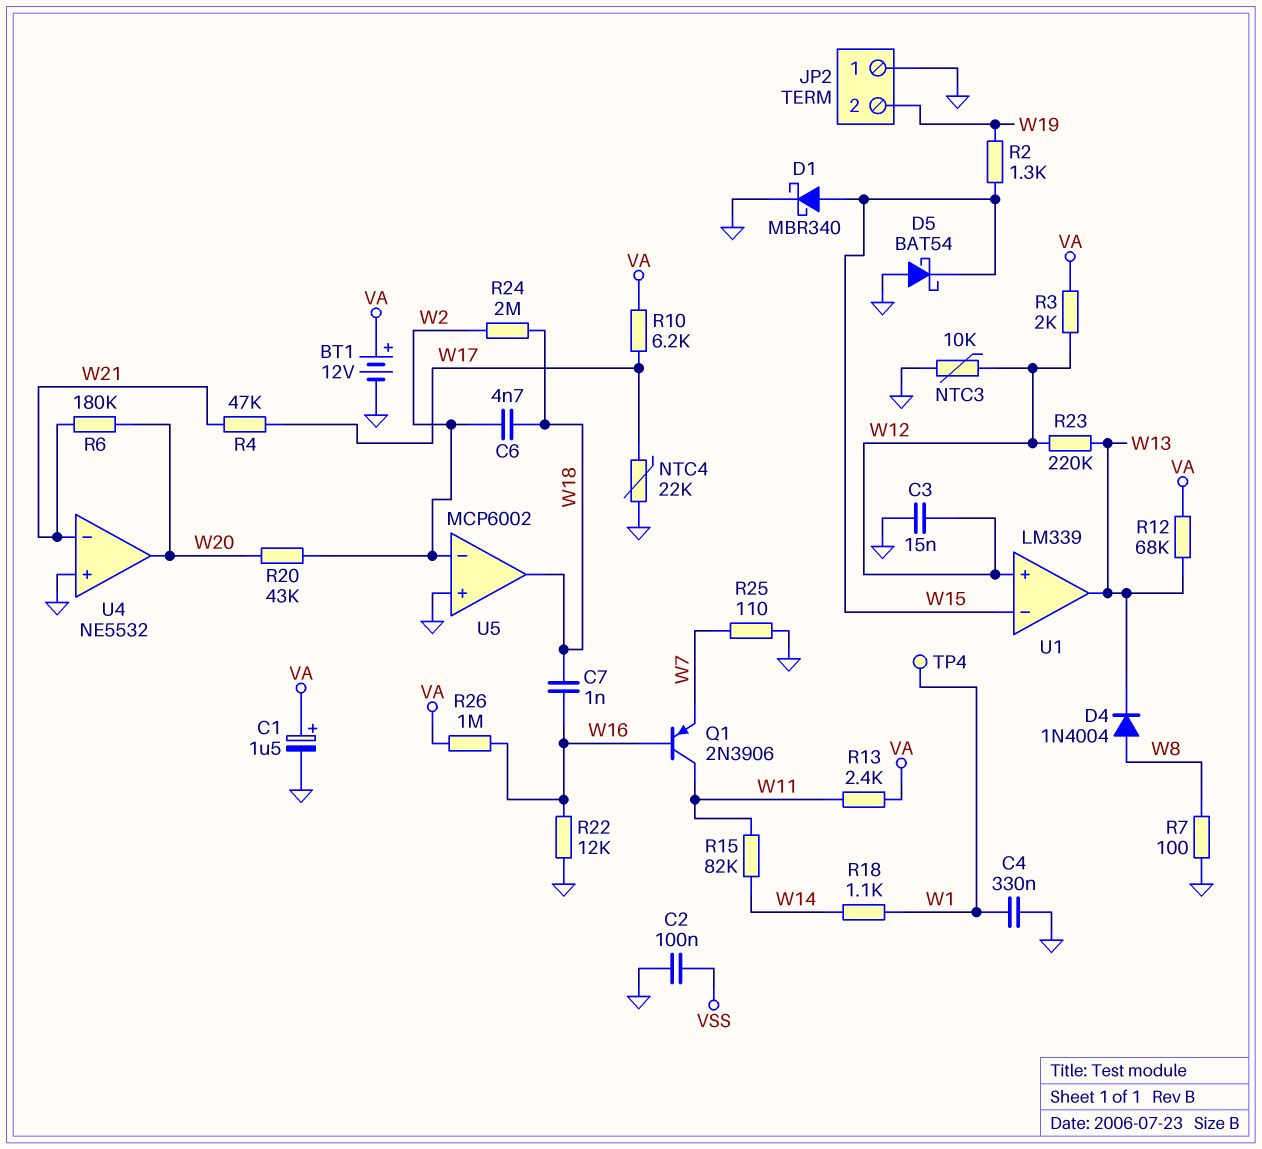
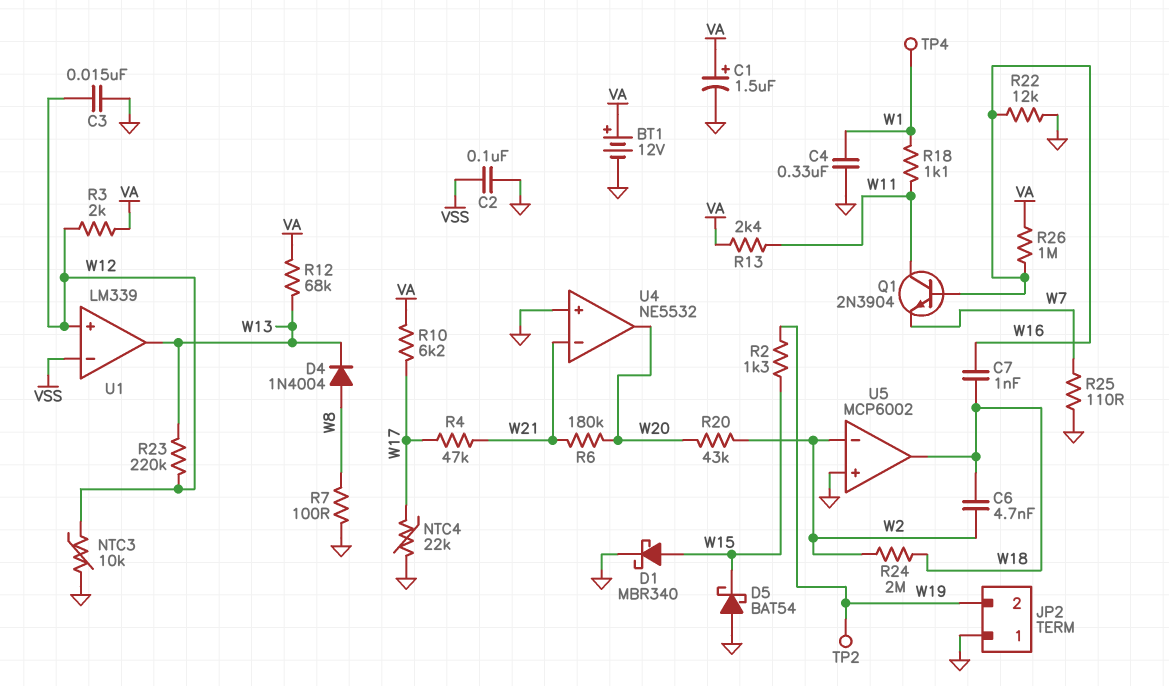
Q1: PNP 2N3906 (B W16, C W11, E W7) -> NPN 2N3904 (B W16, C W11, E W7)
R15: 82k (W11, W14) -> none
R18: 1.1k (W1, W14) -> 1.1k (W1, W11)
TP2: none -> test point (W19)
U1 pin in-: W15 -> VSS

